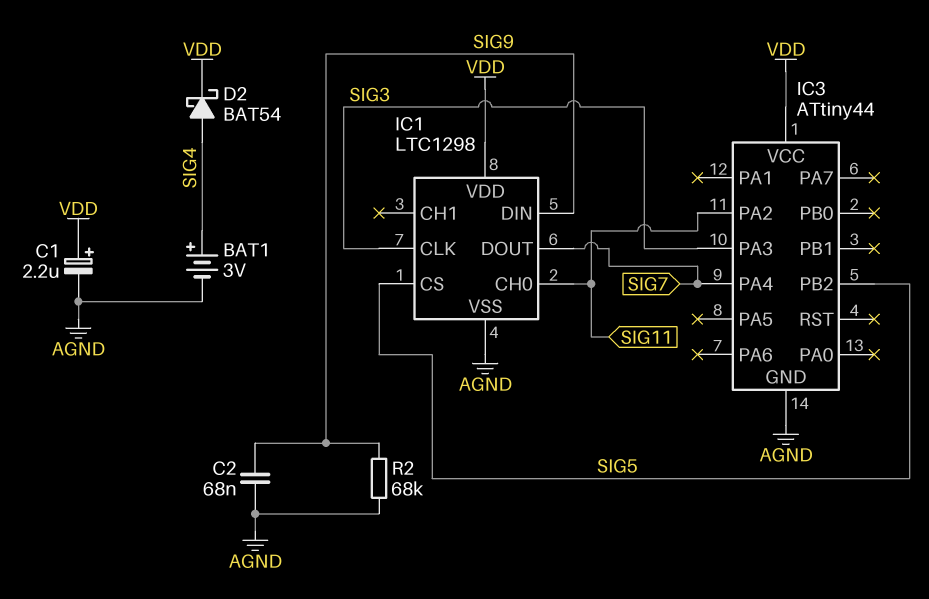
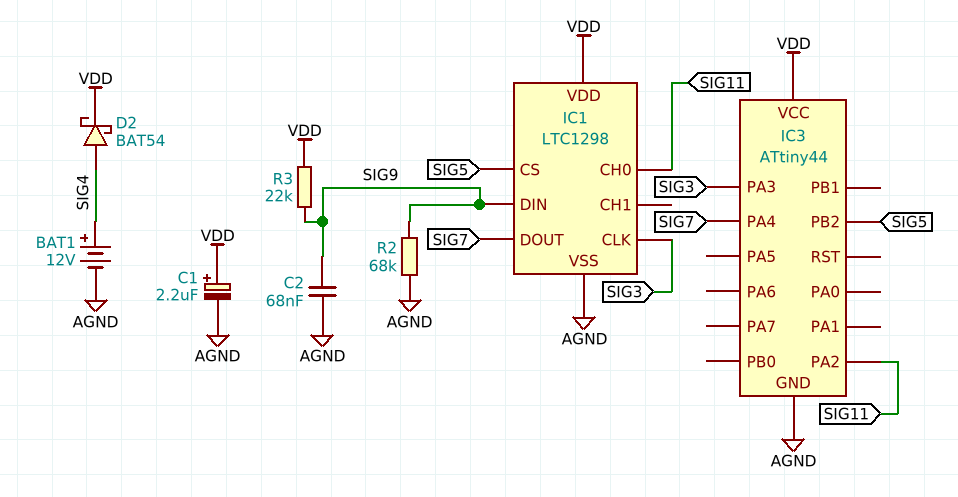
BAT1: 3V (plus SIG4, minus AGND) -> 12V (plus SIG4, minus AGND)
R3: none -> 22k (SIG9, VDD)

